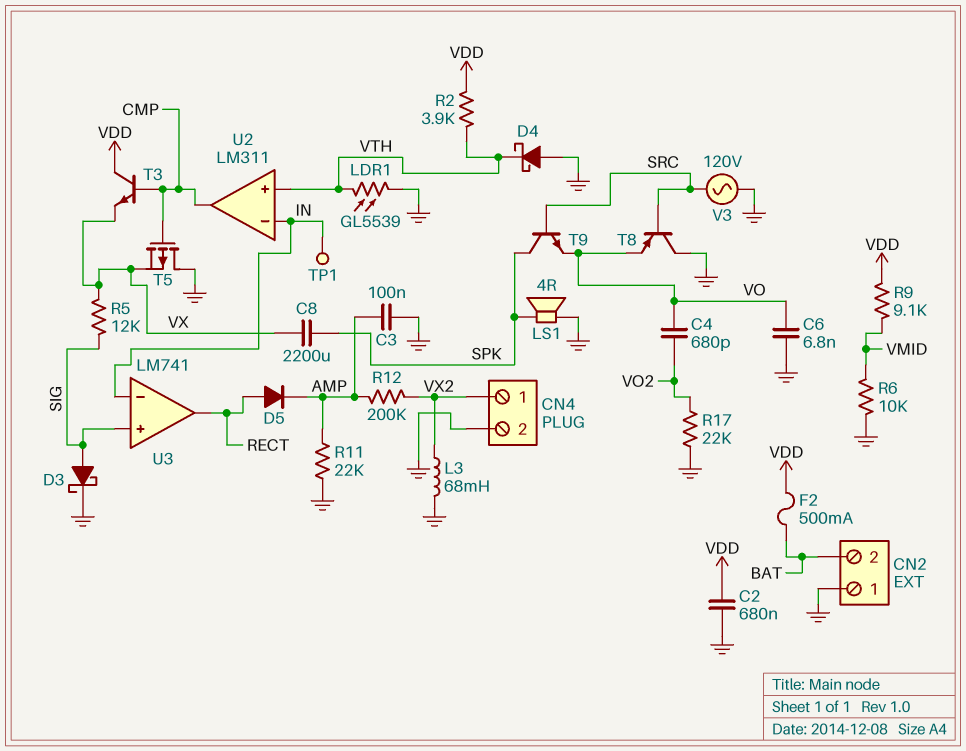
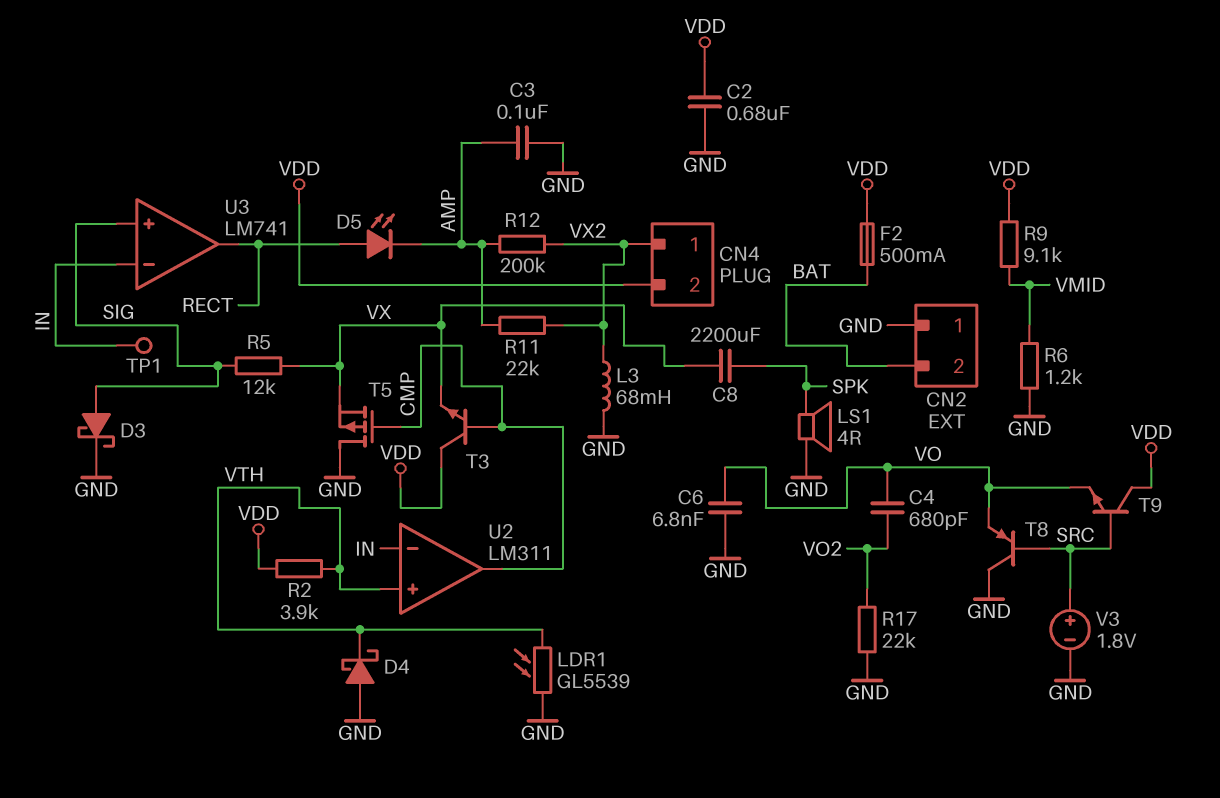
CN4 pin 2: GND -> VDD
D5: diode (A RECT, K AMP) -> LED (A RECT, K AMP)
R6: 10k (GND, VMID) -> 1.2k (GND, VMID)
R11: 22k (AMP, GND) -> 22k (AMP, VX2)
T9: NPN (B SRC, C SPK, E VO) -> NPN (B SRC, C VDD, E VO)
V3: AC 120V (GND, SRC) -> 1.8V (plus SRC, minus GND)

